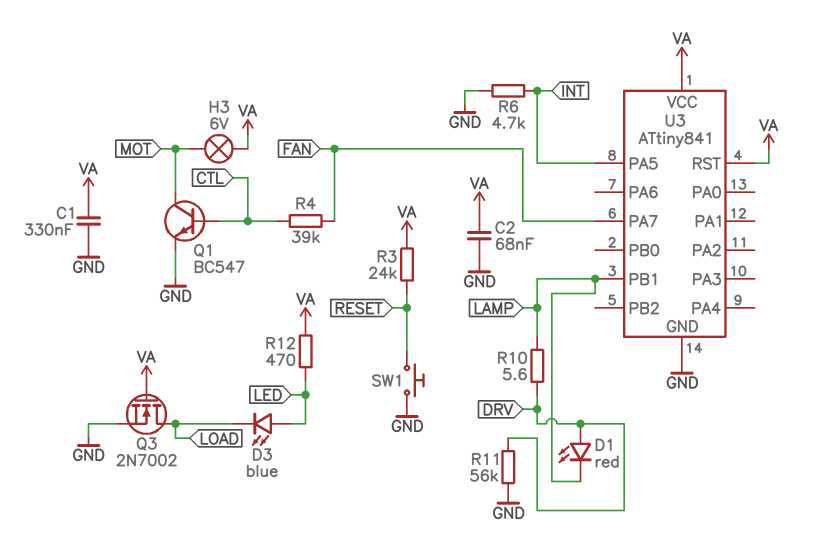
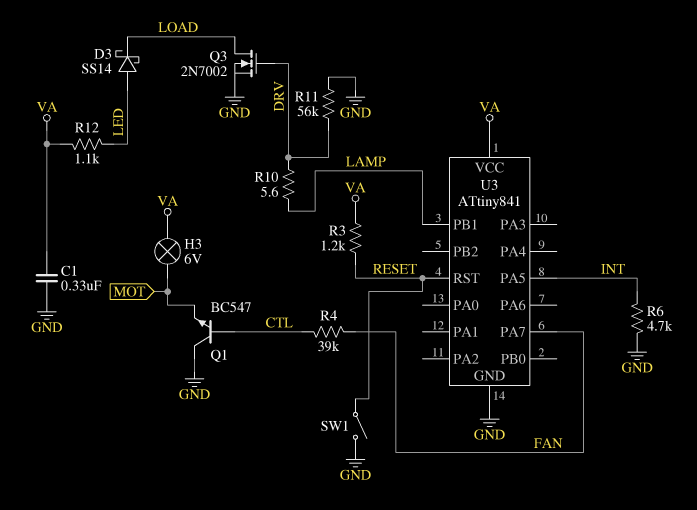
C2: 68nF (GND, VA) -> none
D1: LED red (A DRV, K LAMP) -> none
D3: LED blue (A LED, K LOAD) -> schottky SS14 (A LED, K LOAD)
Q1: NPN BC547 (B CTL, C MOT, E GND) -> NPN BC547 (B CTL, C GND, E MOT)
Q3: NMOS 2N7002 (G VA, D LOAD, S GND) -> NMOS 2N7002 (G DRV, D LOAD, S GND)
R3: 24k (RESET, VA) -> 1.2k (RESET, VA)
R12: 470 (LED, VA) -> 1.1k (LED, VA)
SW1: button (GND, RESET) -> switch (GND, RESET)
U3 pin RST: VA -> RESET

